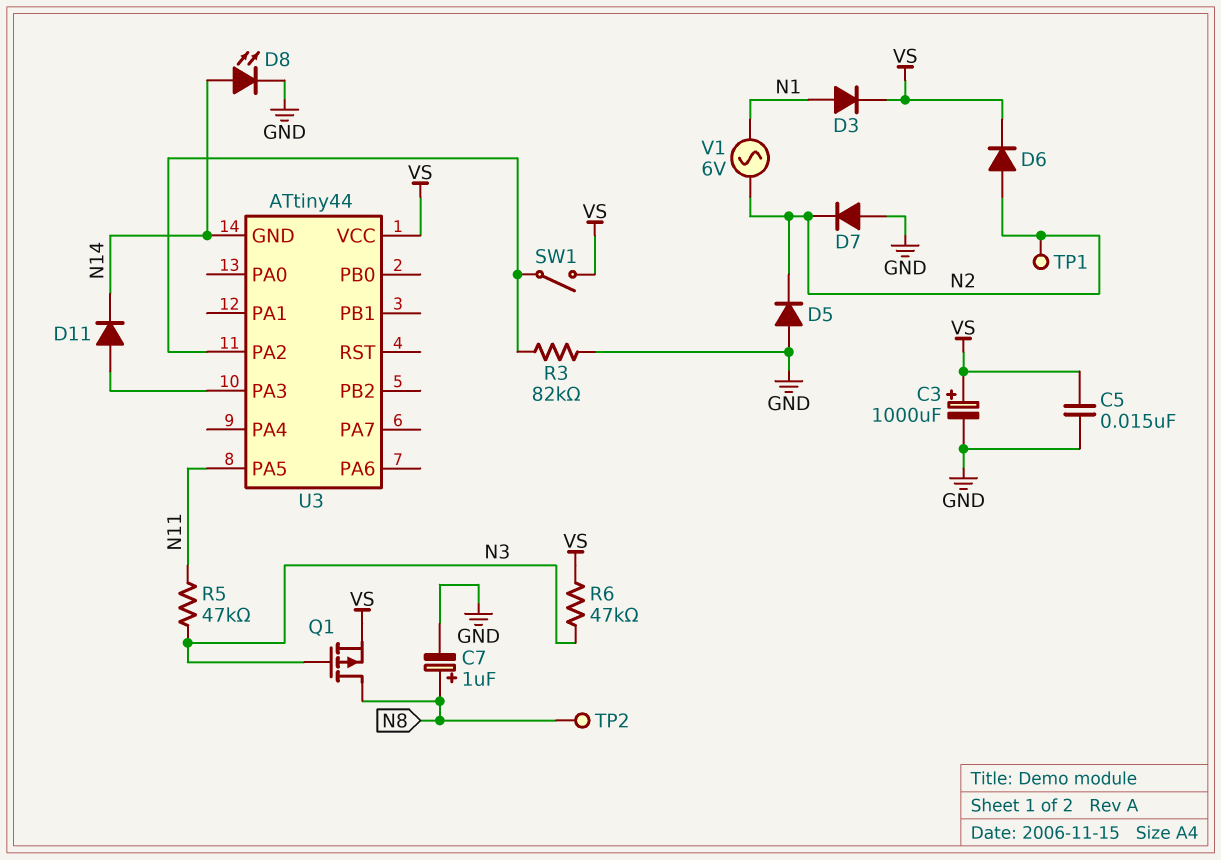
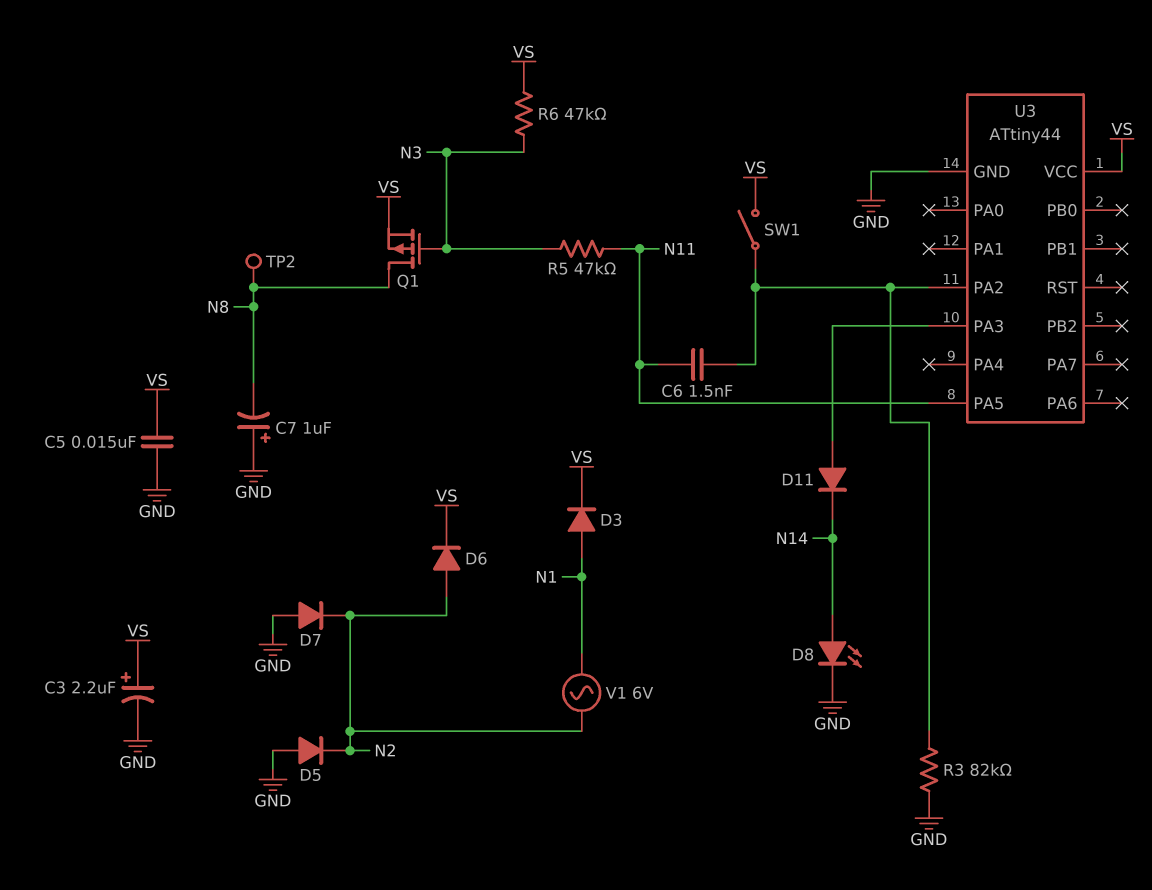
C3: 1000uF (plus VS, minus GND) -> 2.2uF (plus VS, minus GND)
C6: none -> 1.5nF (N11, U3/PA2)
C7: 1uF (plus N8, minus GND) -> 1uF (plus GND, minus N8)
TP1: test point (N2) -> none
U3 pin GND: N14 -> GND

